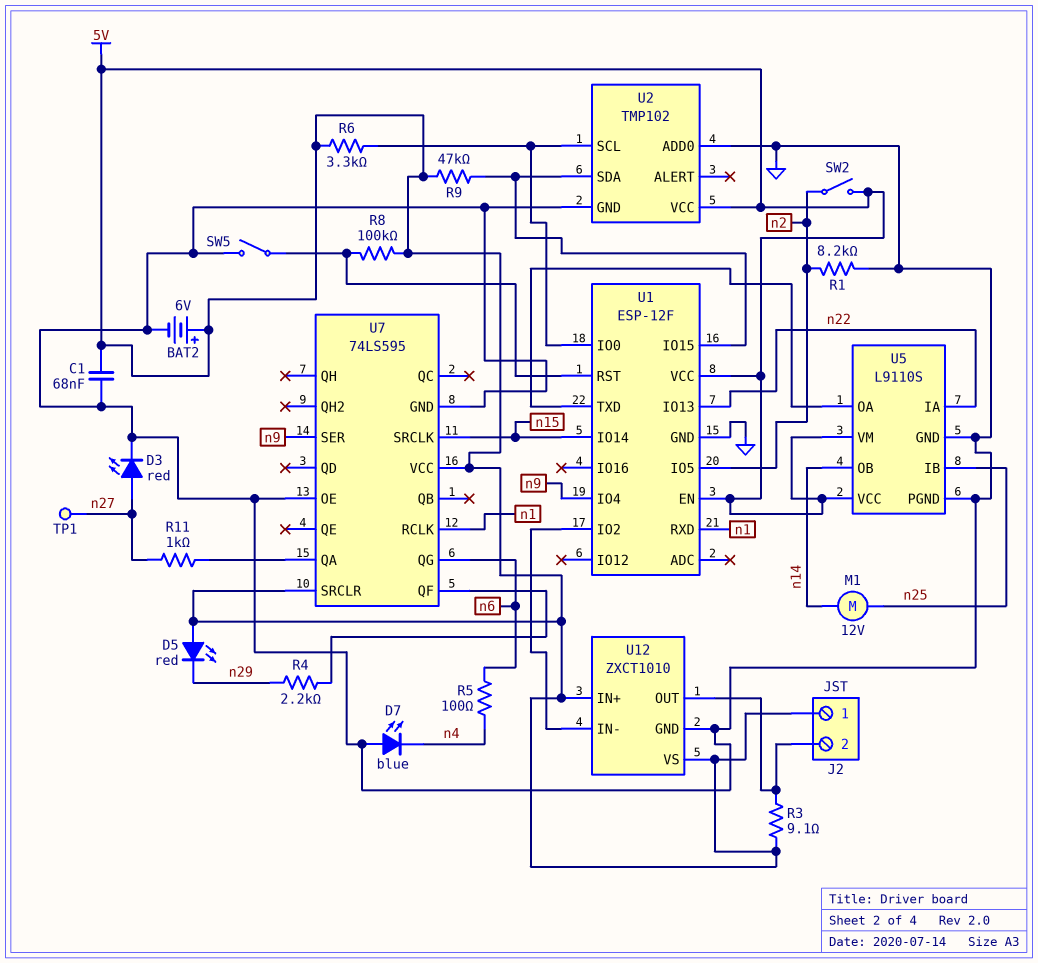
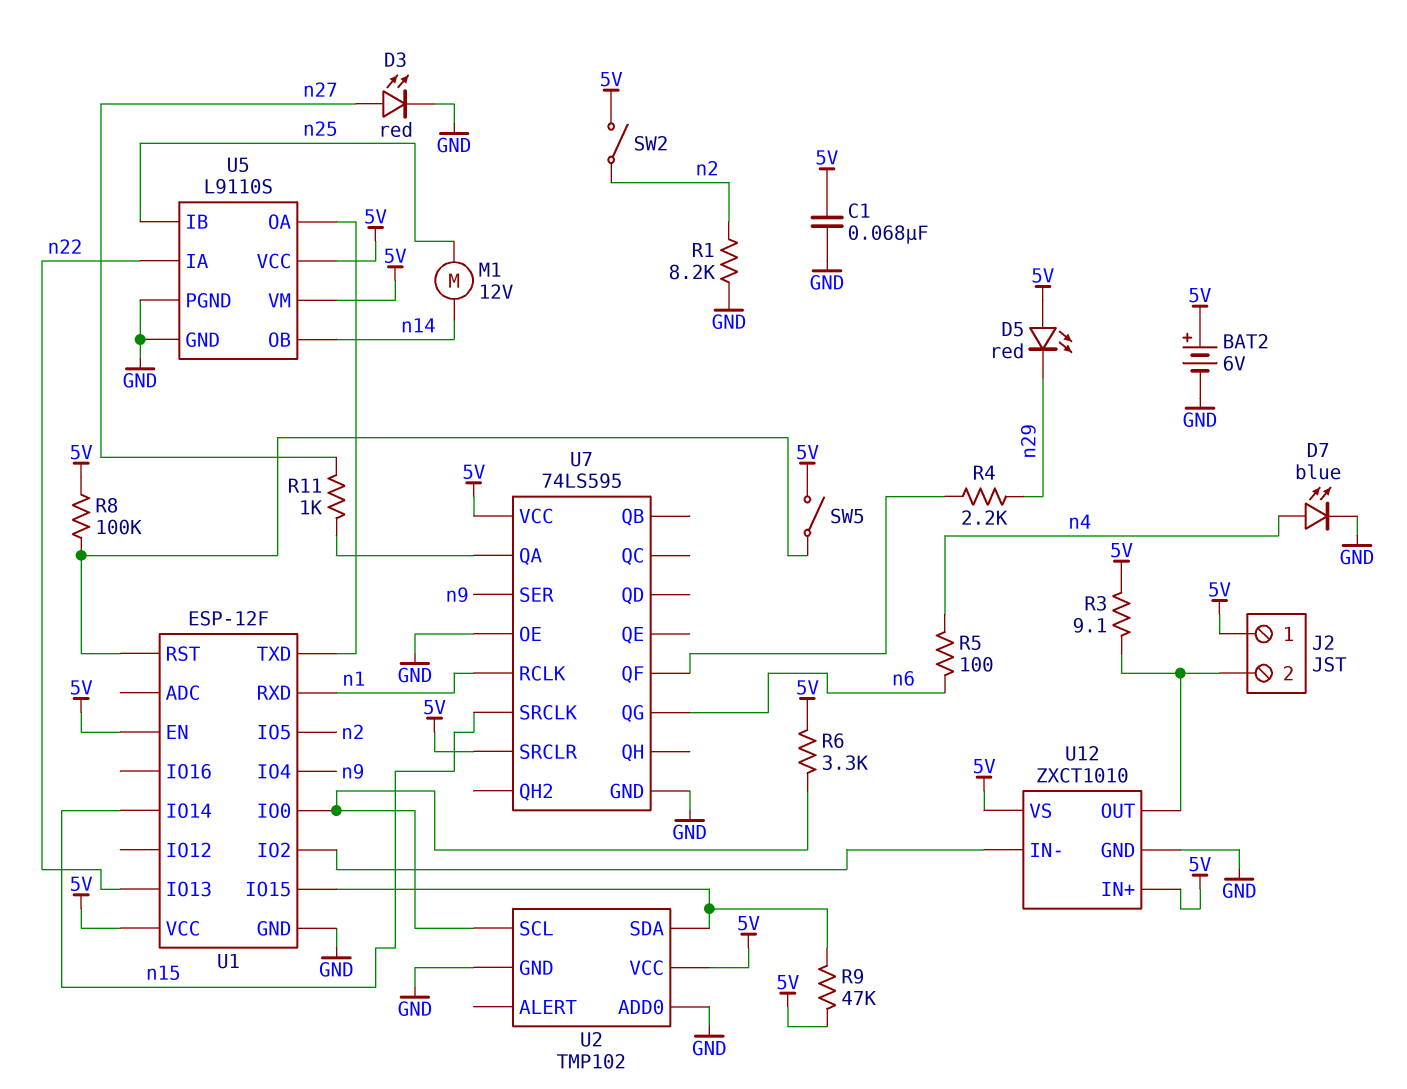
D7: LED blue (A GND, K n4) -> LED blue (A n4, K GND)
SW5: switch (GND, U1/RST) -> switch (5V, U1/RST)
TP1: test point (n27) -> none

